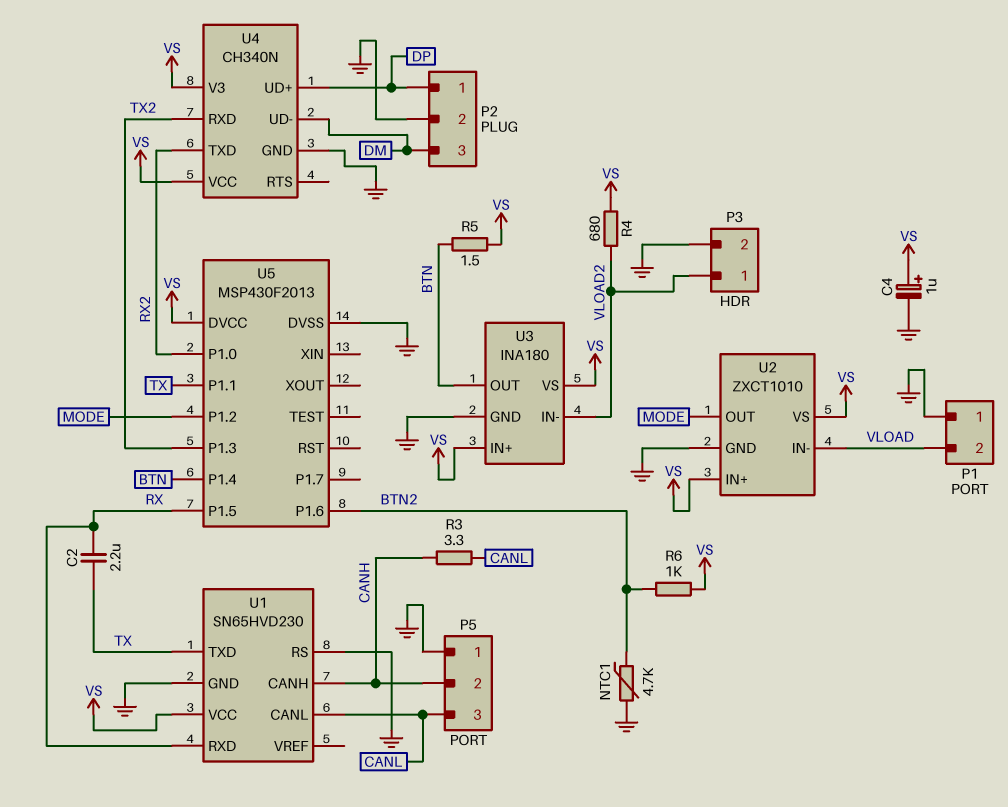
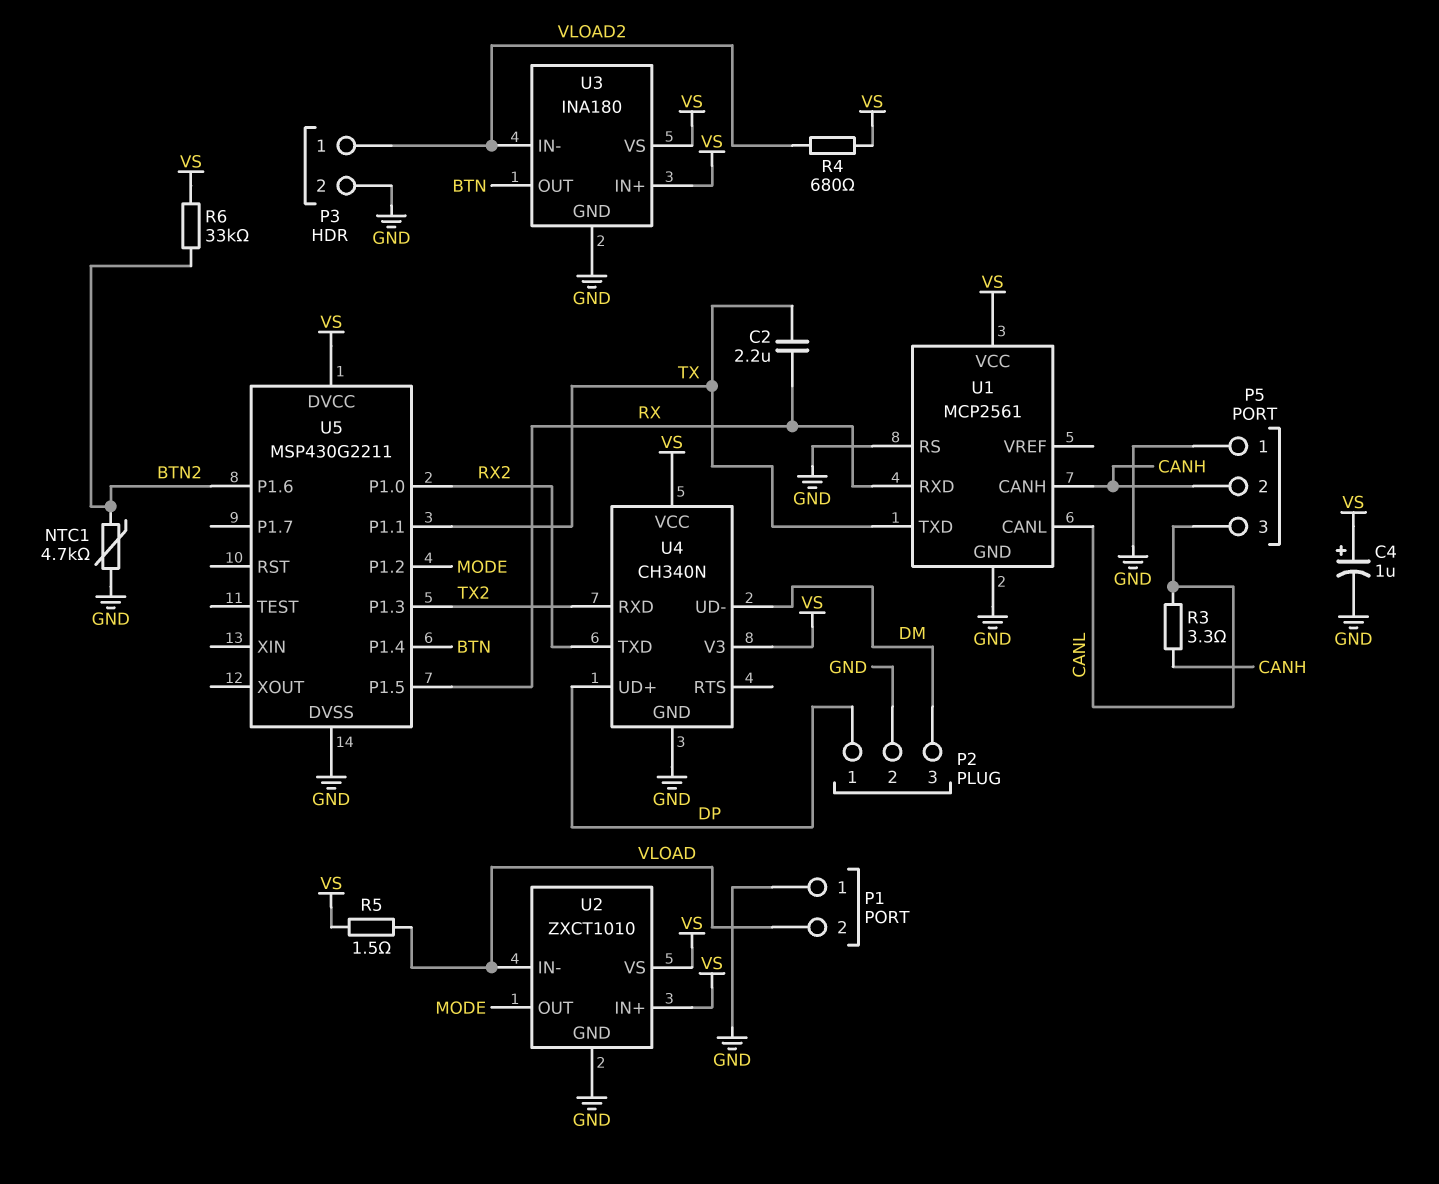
R5: 1.5 (BTN, VS) -> 1.5 (VLOAD, VS)
R6: 1k (BTN2, VS) -> 33k (BTN2, VS)
U1: SN65HVD230 -> MCP2561
U5: MSP430F2013 -> MSP430G2211

